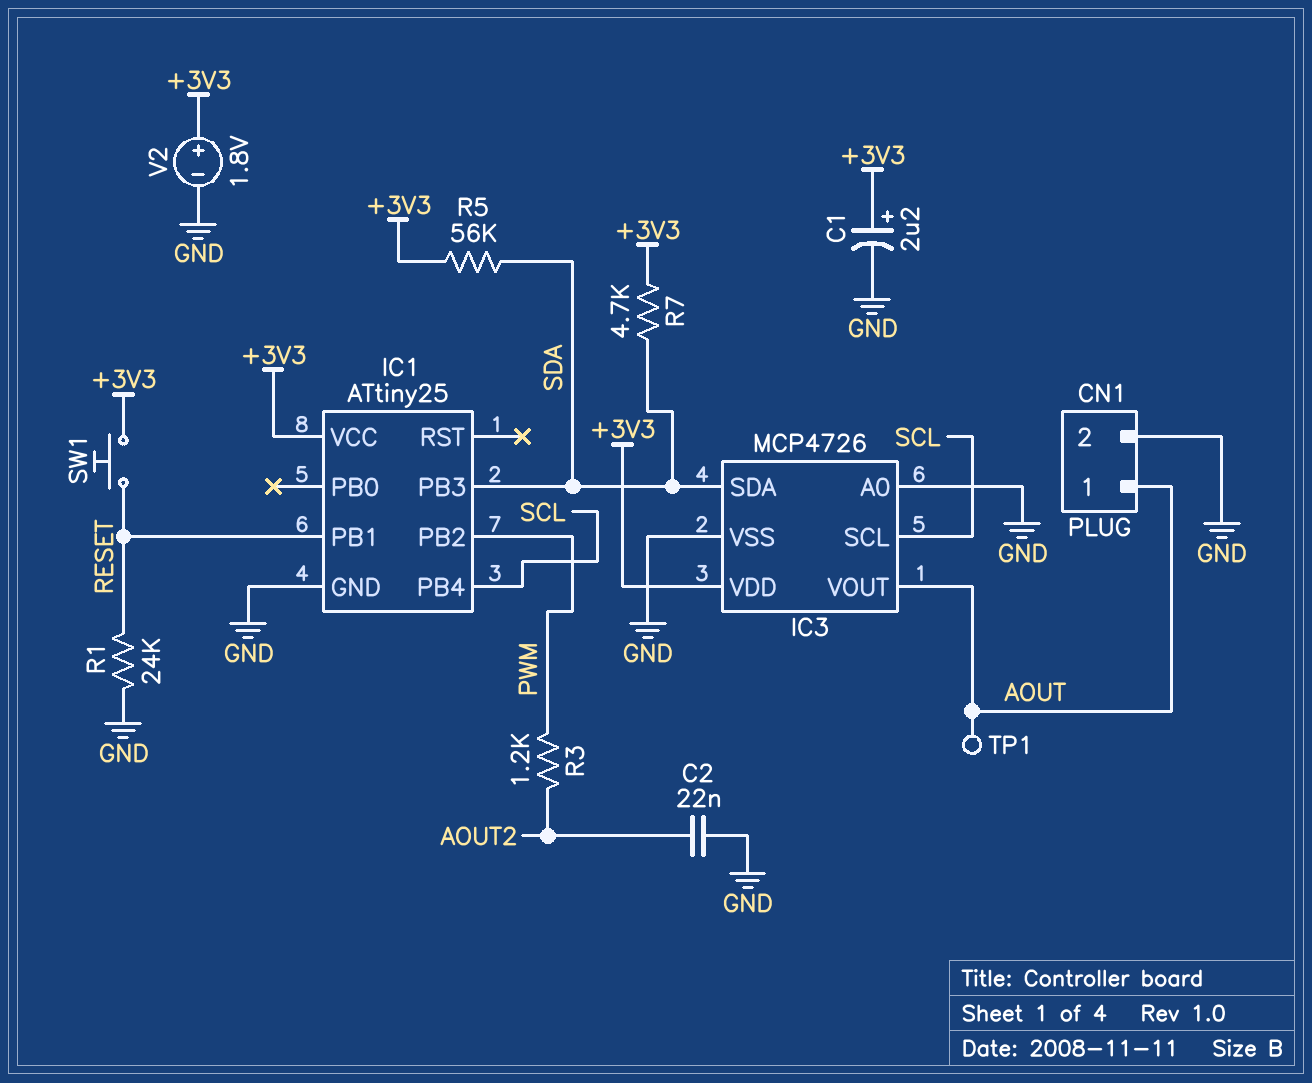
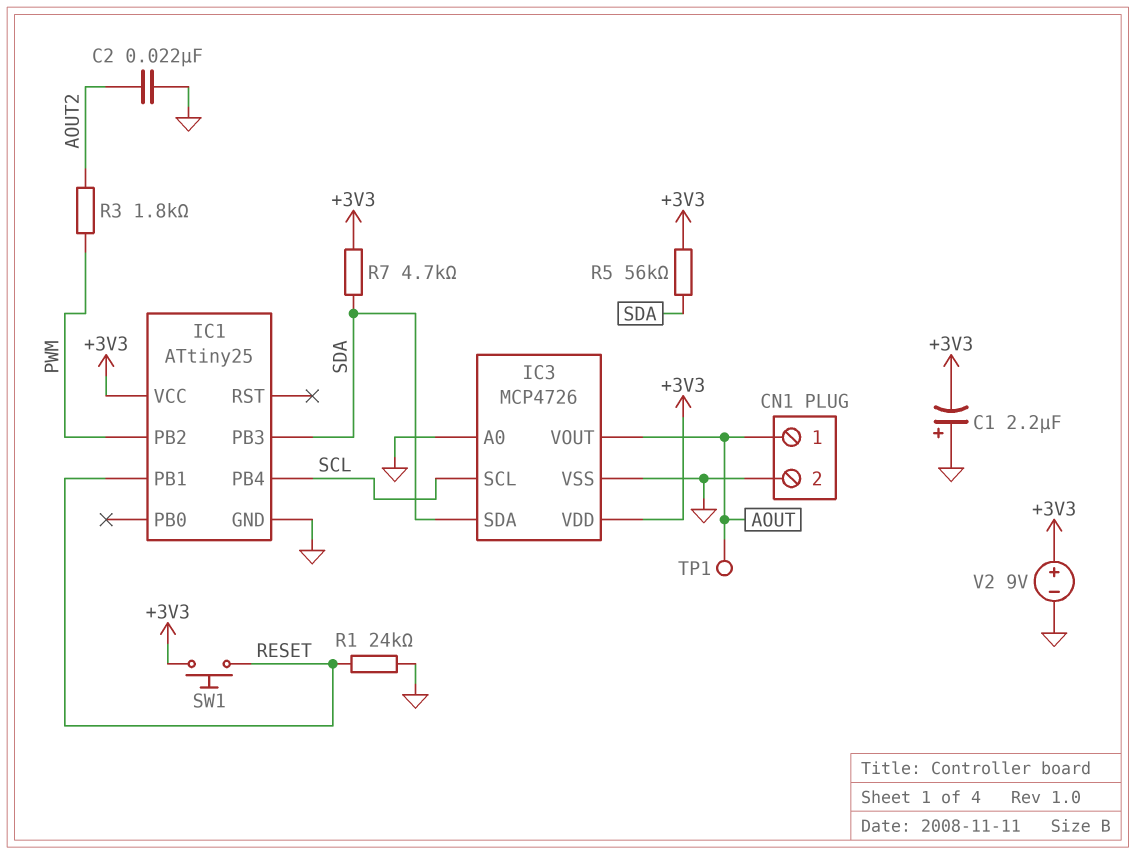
C1: 2.2uF (plus +3V3, minus GND) -> 2.2uF (plus GND, minus +3V3)
R3: 1.2k (AOUT2, PWM) -> 1.8k (AOUT2, PWM)
V2: 1.8V (plus +3V3, minus GND) -> 9V (plus +3V3, minus GND)

